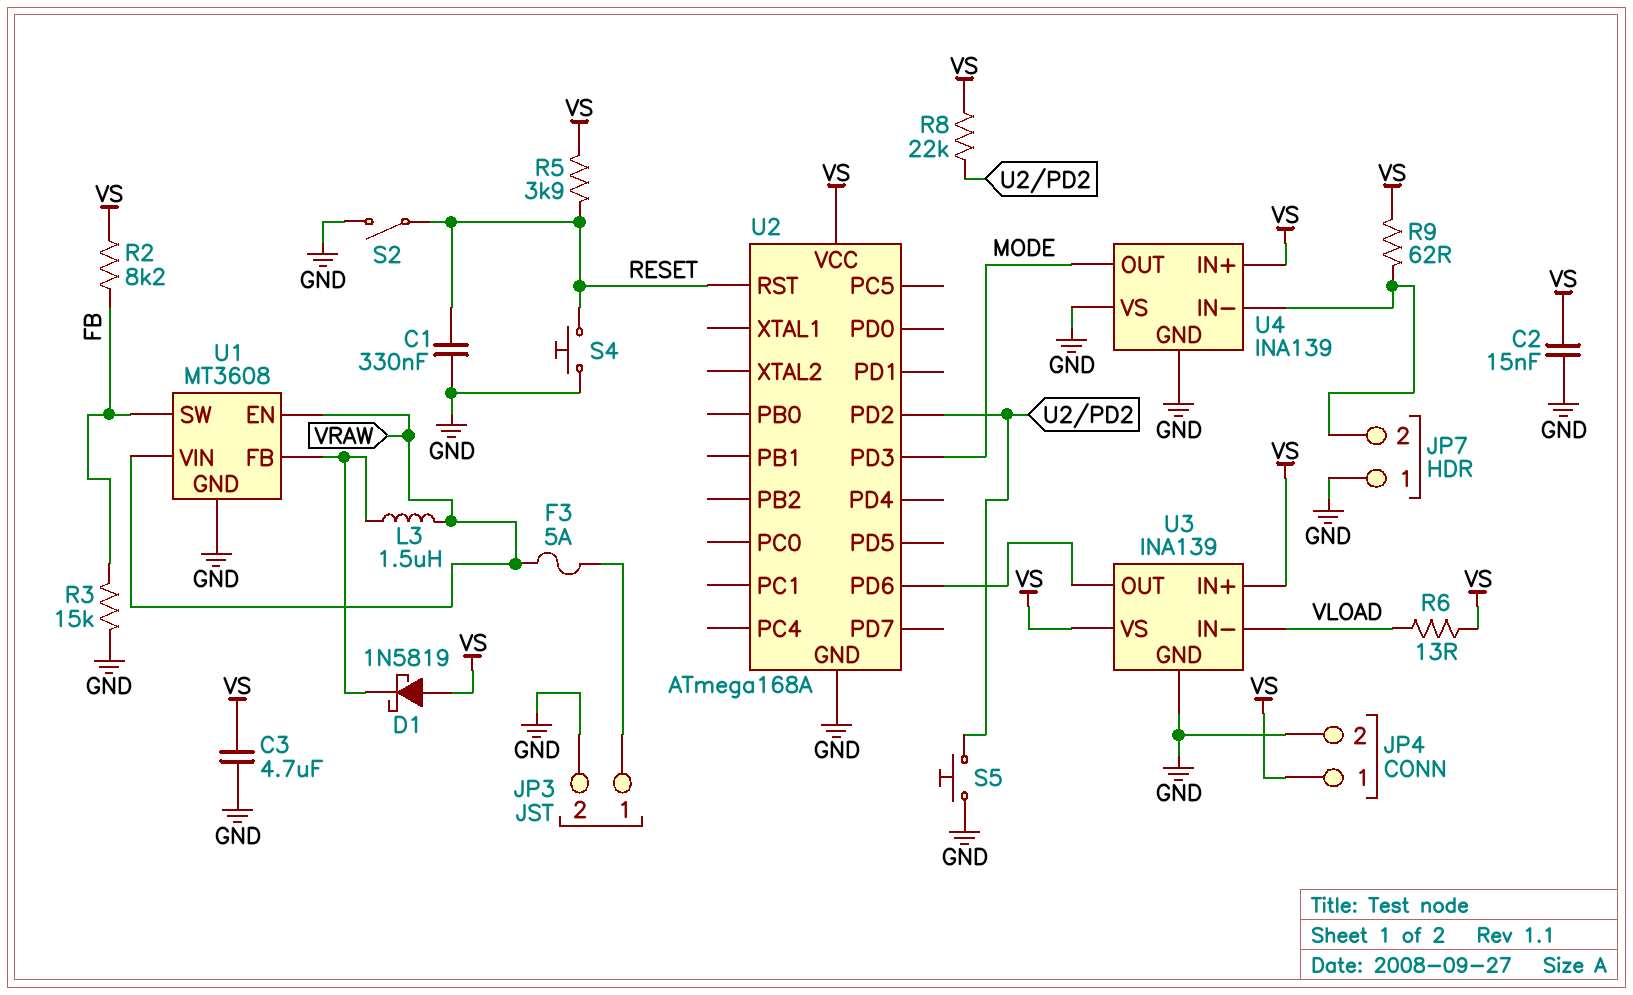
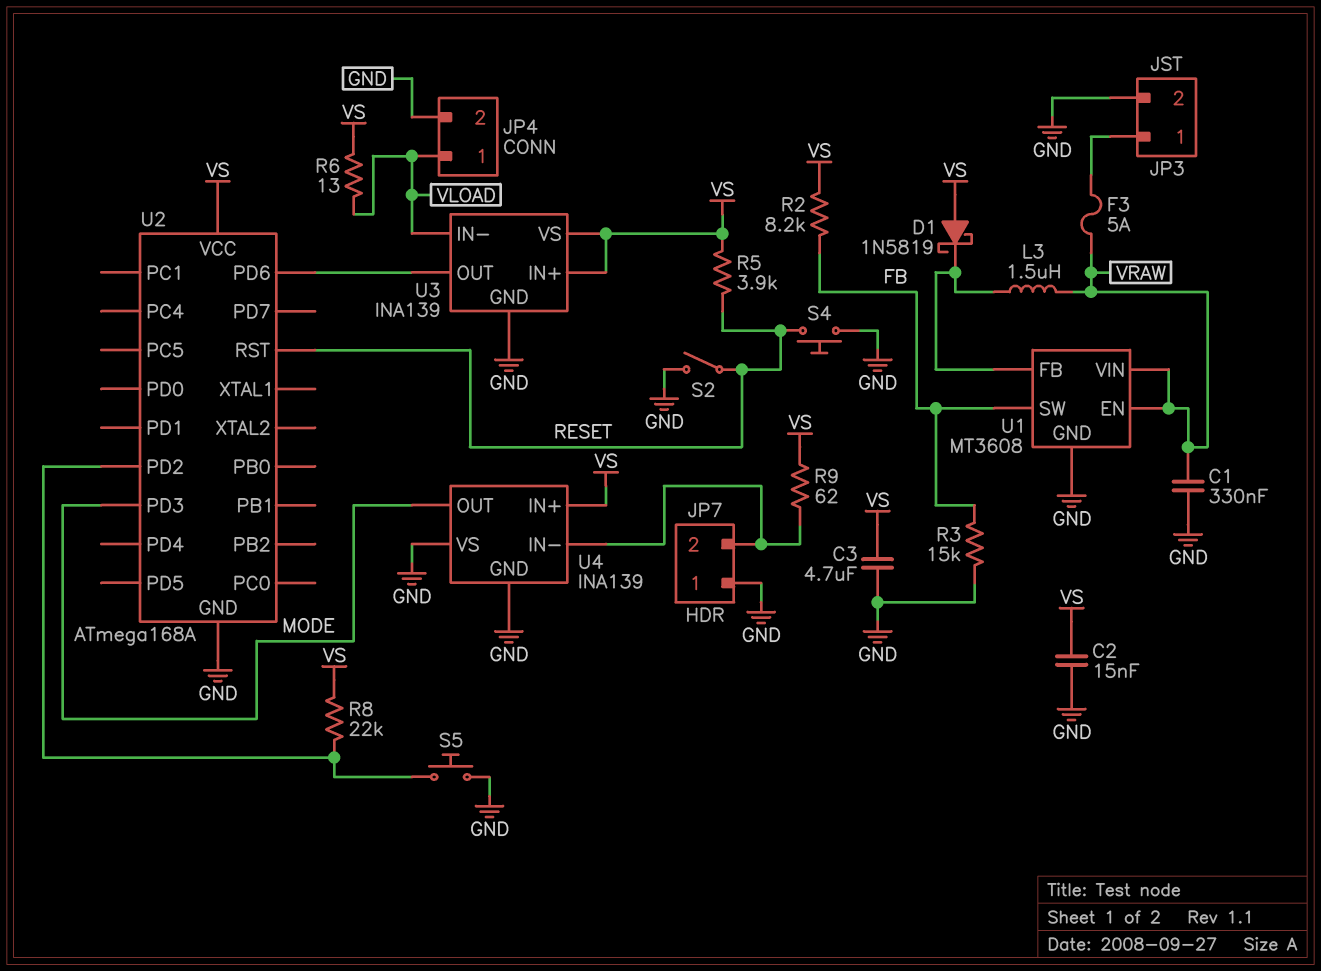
C1: 330nF (GND, RESET) -> 330nF (GND, VRAW)
JP4 pin 1: VS -> VLOAD

